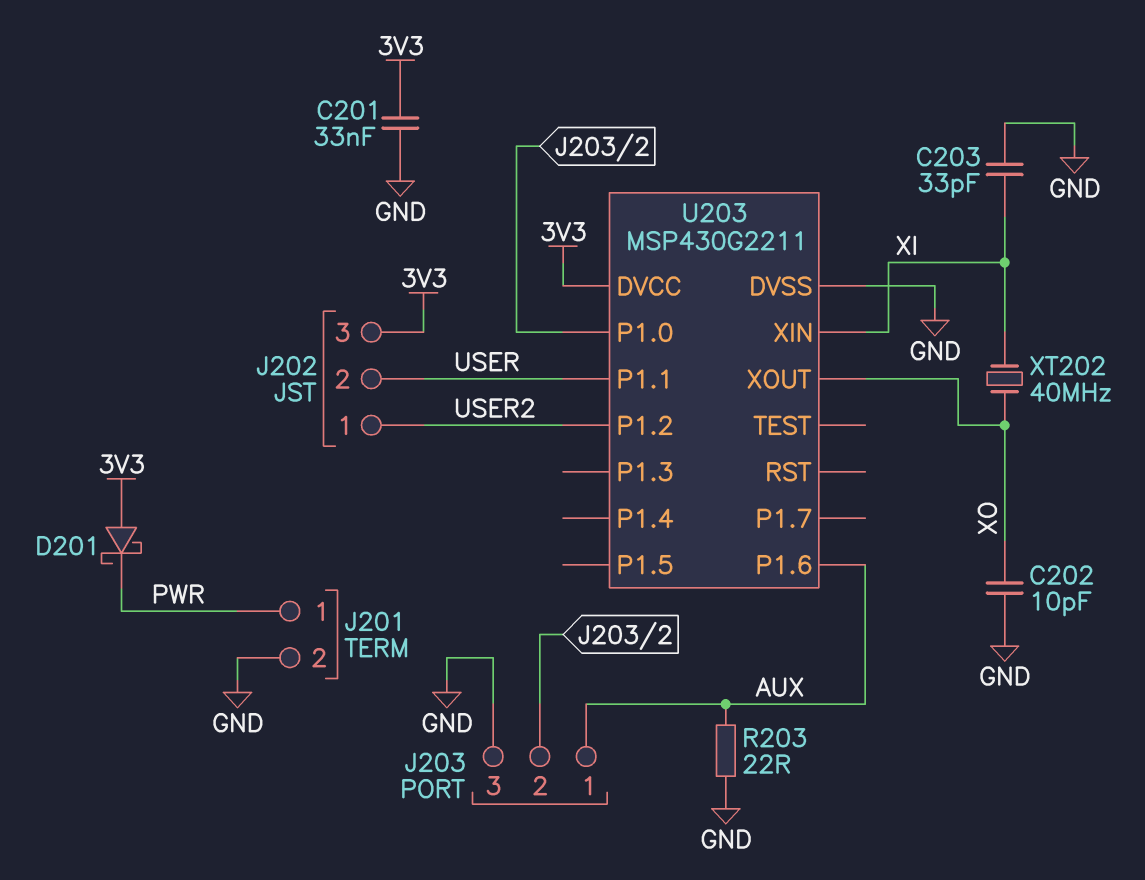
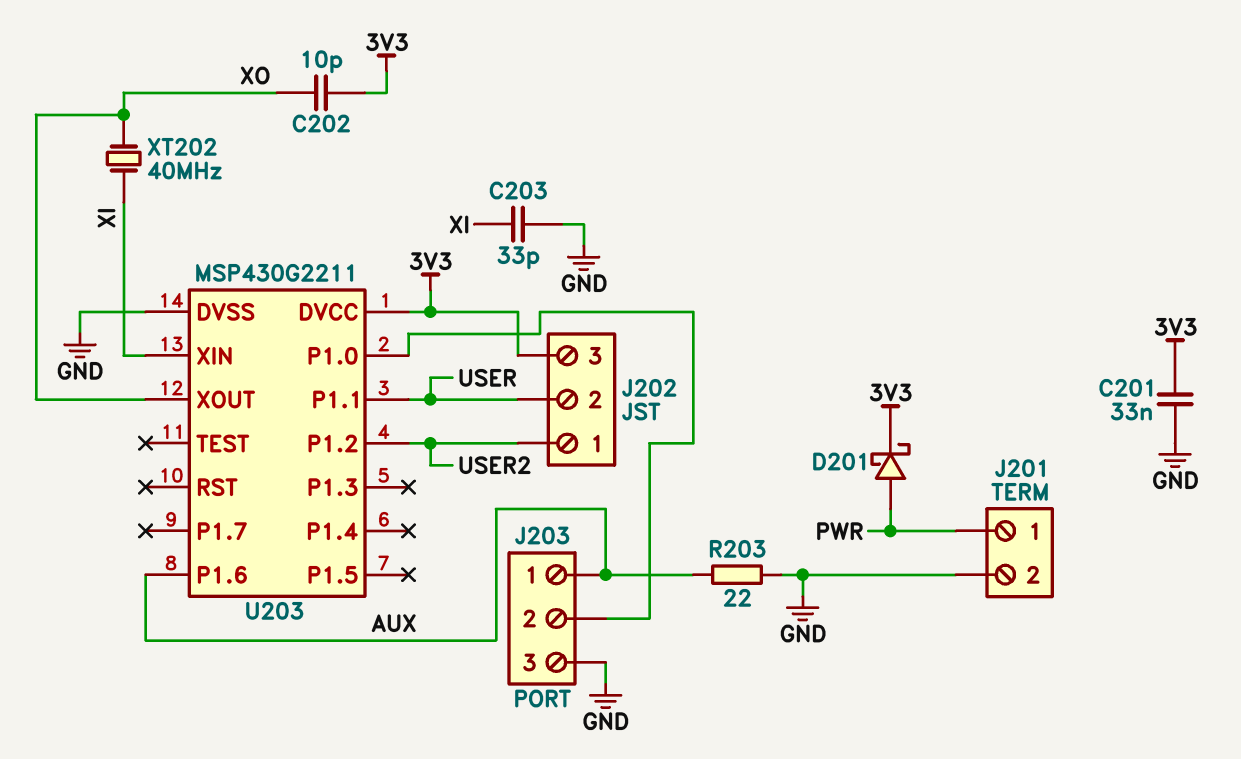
C202: 10pF (GND, XO) -> 10pF (3V3, XO)
D201: schottky (A 3V3, K PWR) -> schottky (A PWR, K 3V3)

